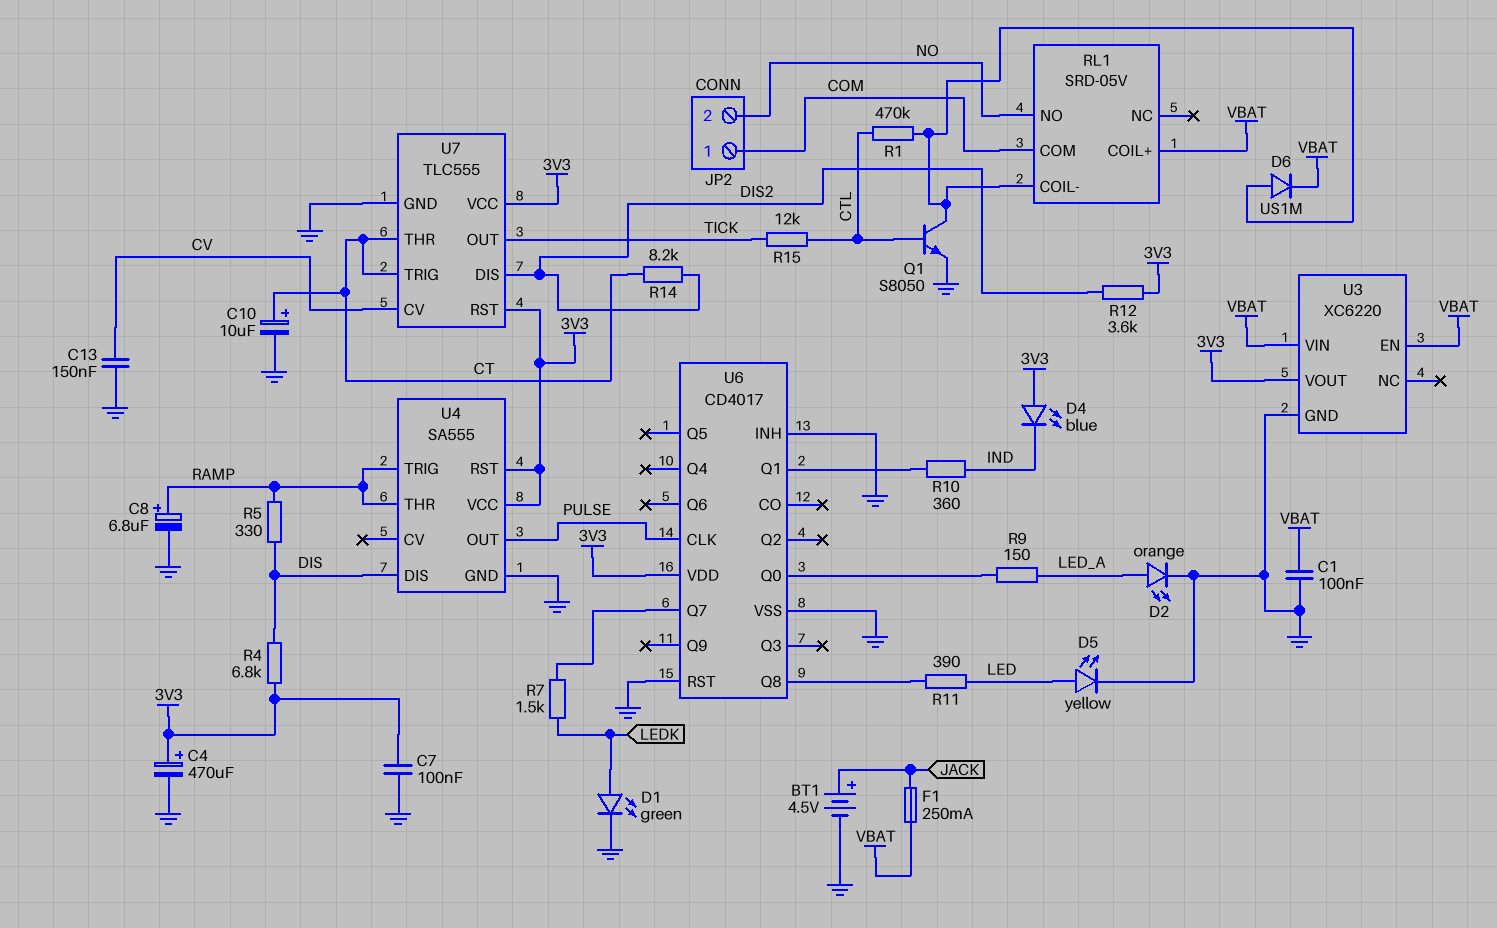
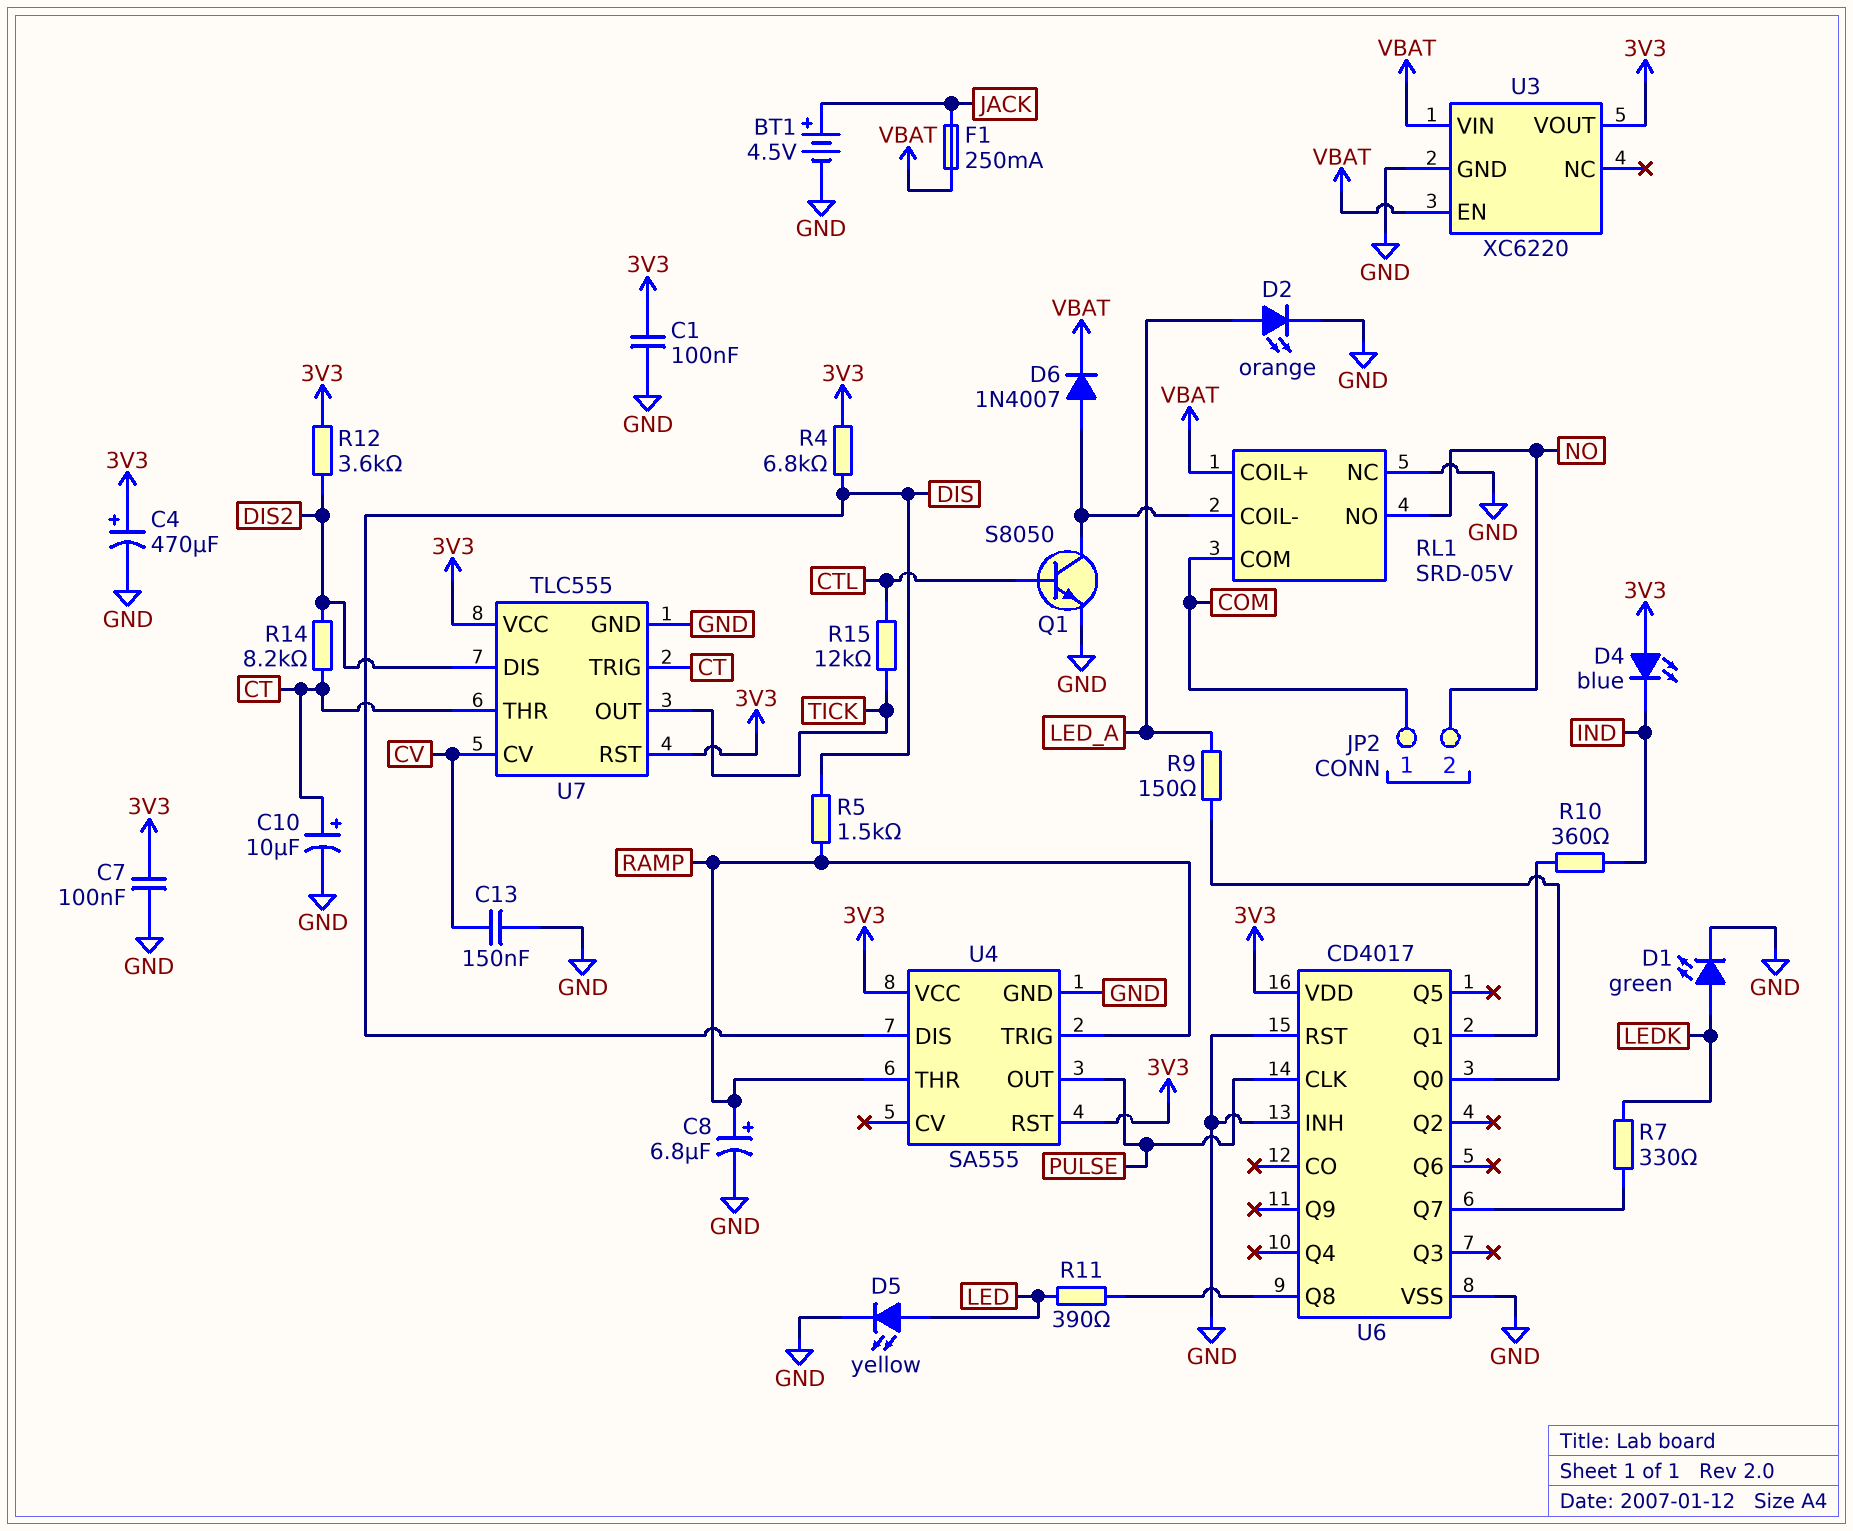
C1: 100nF (GND, VBAT) -> 100nF (3V3, GND)
D6: diode US1M (A RL1/COIL-, K VBAT) -> diode 1N4007 (A RL1/COIL-, K VBAT)
R1: 470k (CTL, RL1/COIL-) -> none
R5: 330 (DIS, RAMP) -> 1.5k (DIS, RAMP)
R7: 1.5k (LEDK, U6/Q7) -> 330 (LEDK, U6/Q7)
RL1 pin NC: none -> GND

